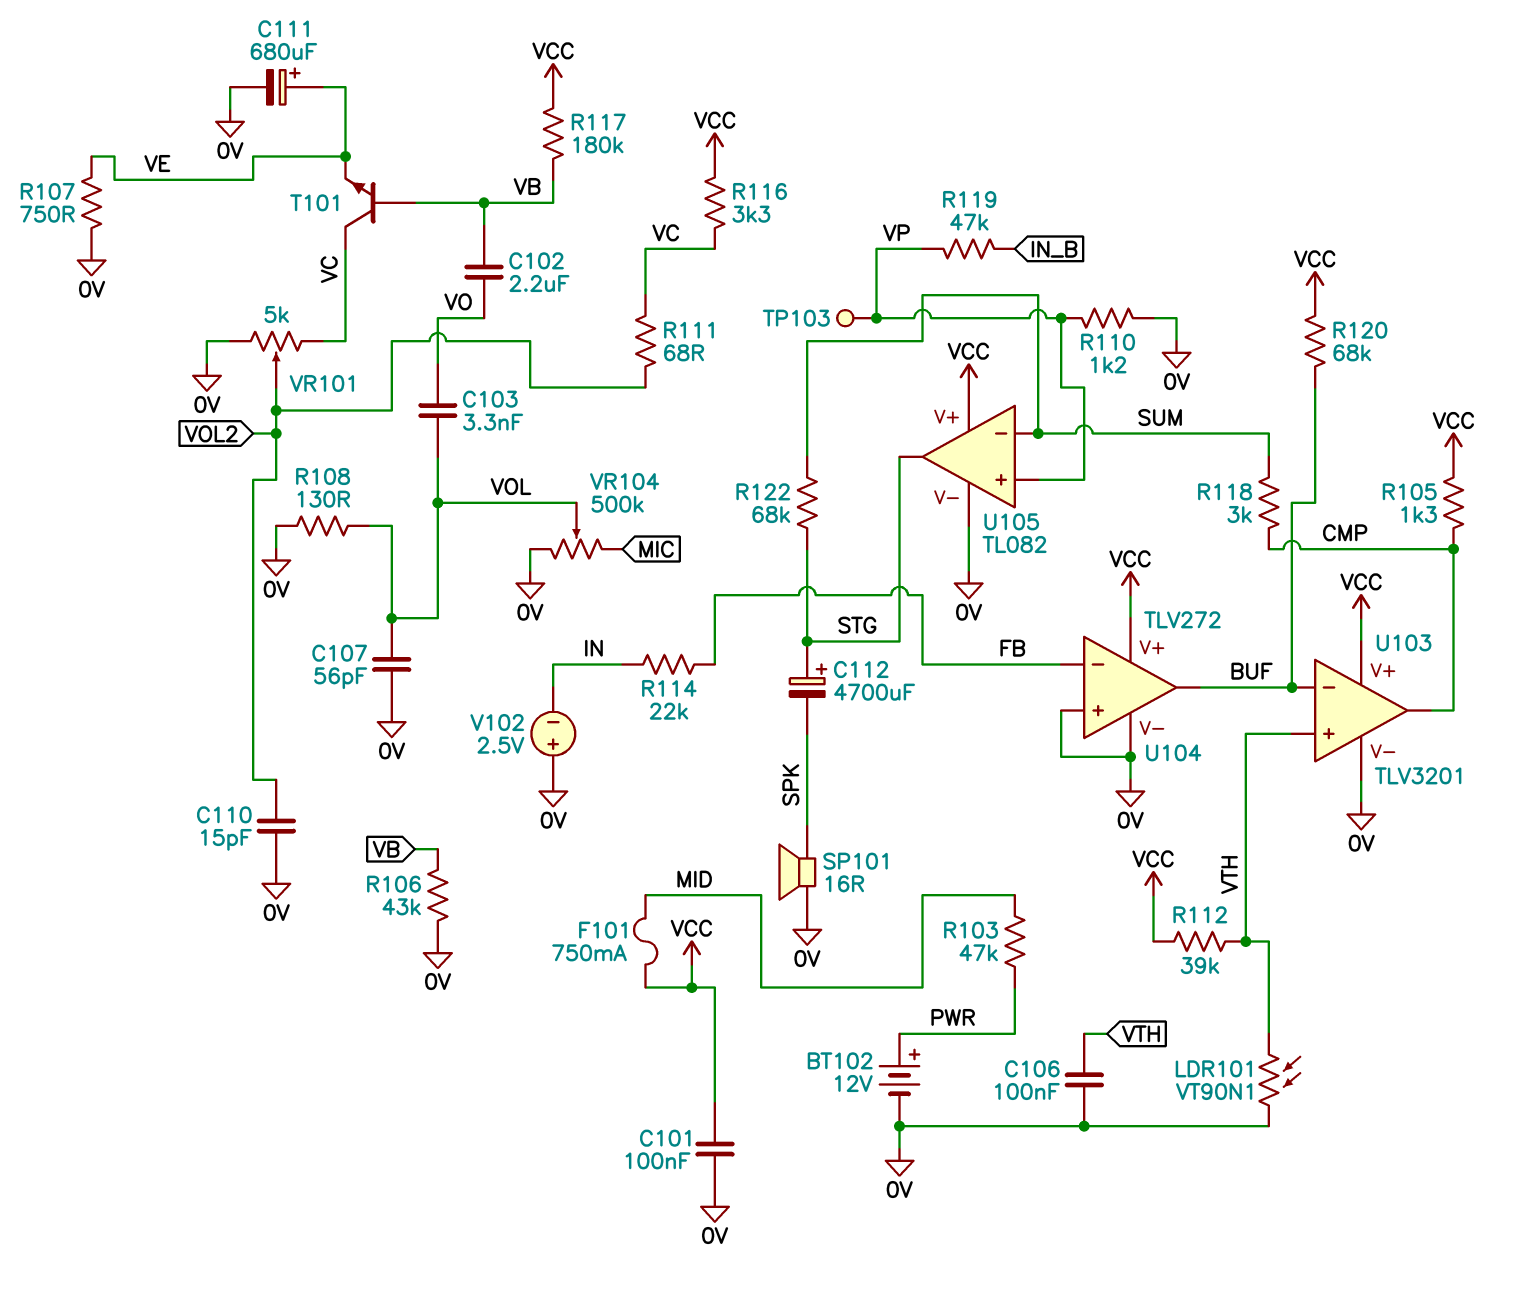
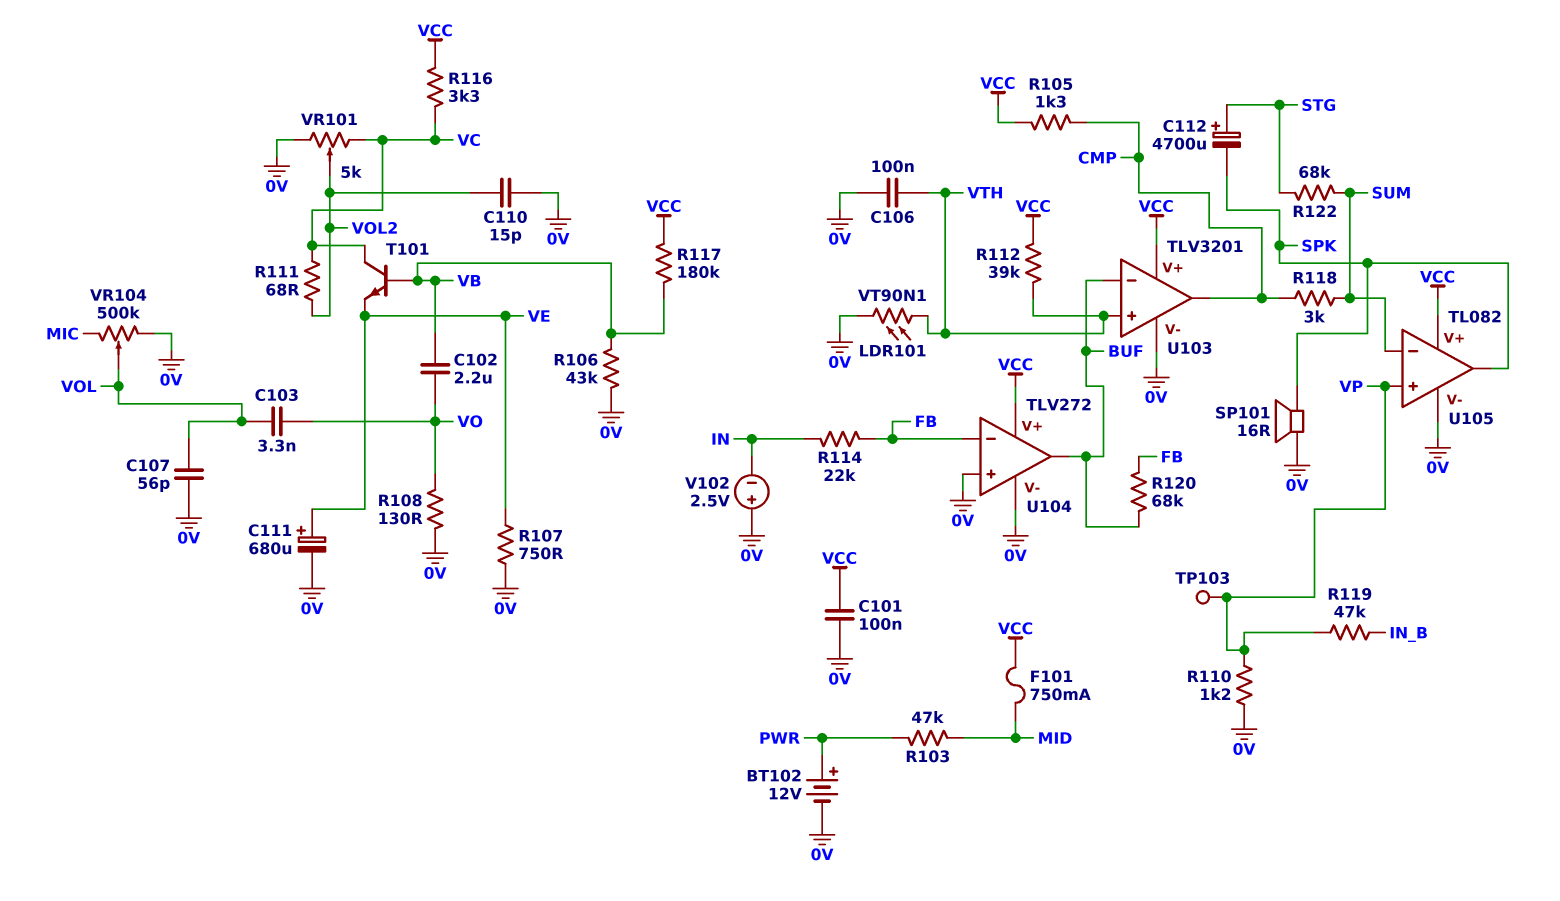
R108: 130 (0V, VOL) -> 130 (0V, VO)
R120: 68k (BUF, VCC) -> 68k (BUF, FB)
U105 pin out: STG -> SPK

